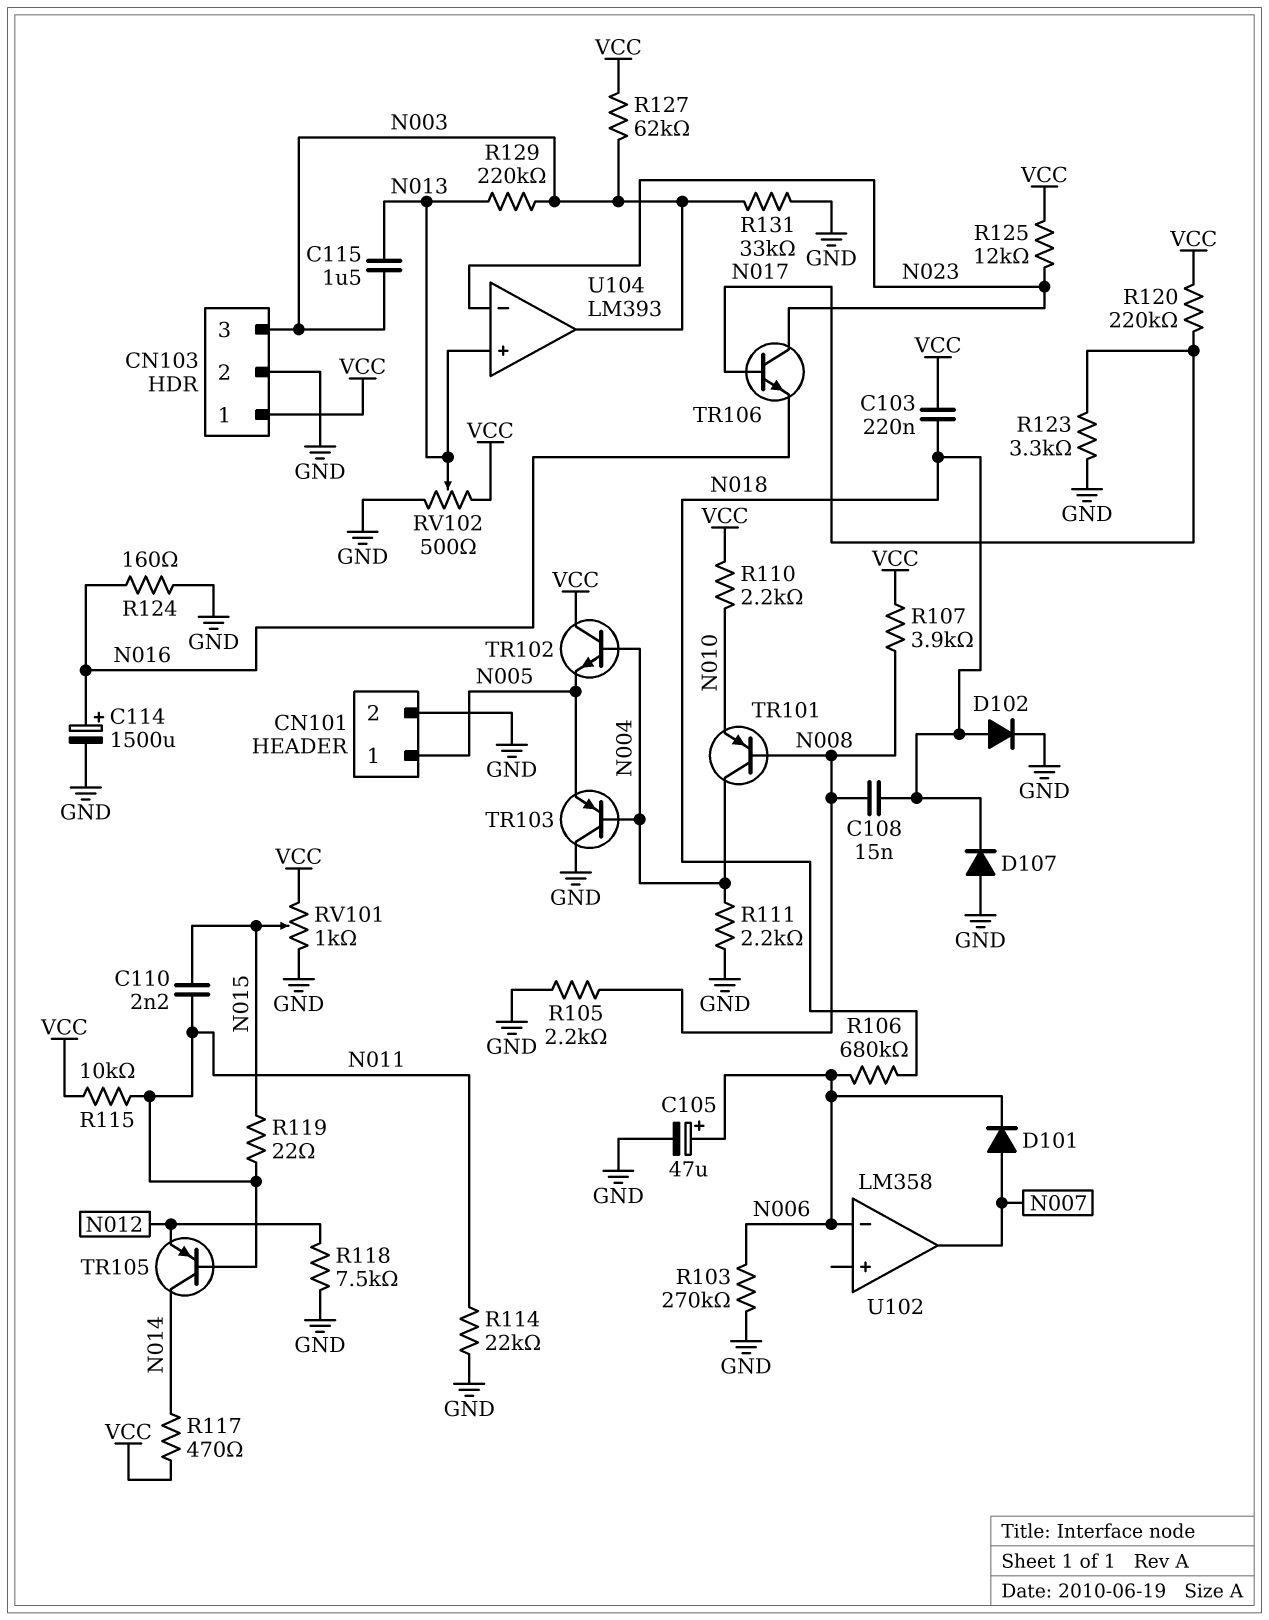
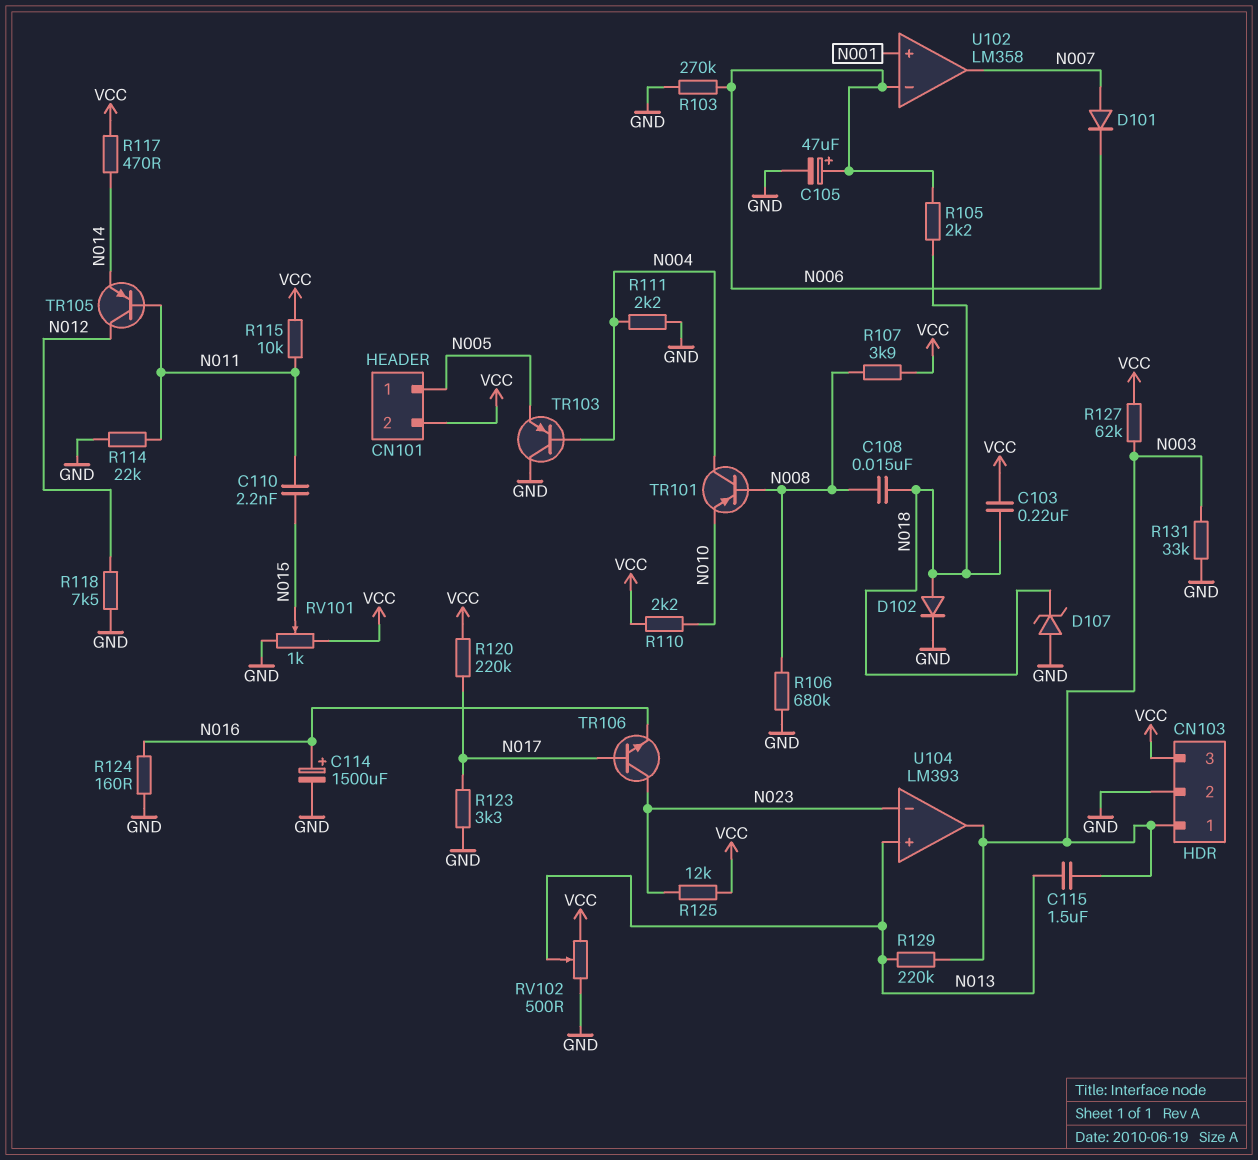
CN101 pin 2: GND -> VCC
CN103 pin 1: VCC -> N003
CN103 pin 3: N003 -> VCC
D107: diode (A GND, K N018) -> zener (A GND, K N018)
R105: 2.2k (GND, N008) -> 2.2k (N006, N018)
R106: 680k (N006, N018) -> 680k (GND, N008)
R119: 22 (N011, N015) -> none
TR102: NPN (B N004, C VCC, E N005) -> none
TR105: PNP (B N011, C N014, E N012) -> PNP (B N011, C N012, E N014)
U102 pin in+: none -> N001

